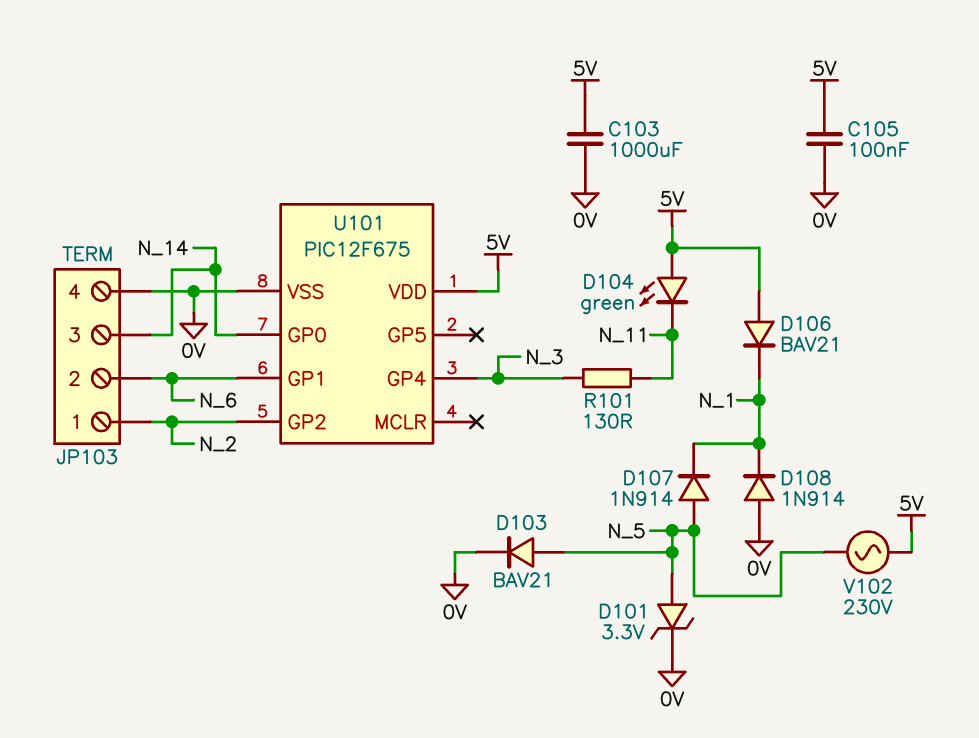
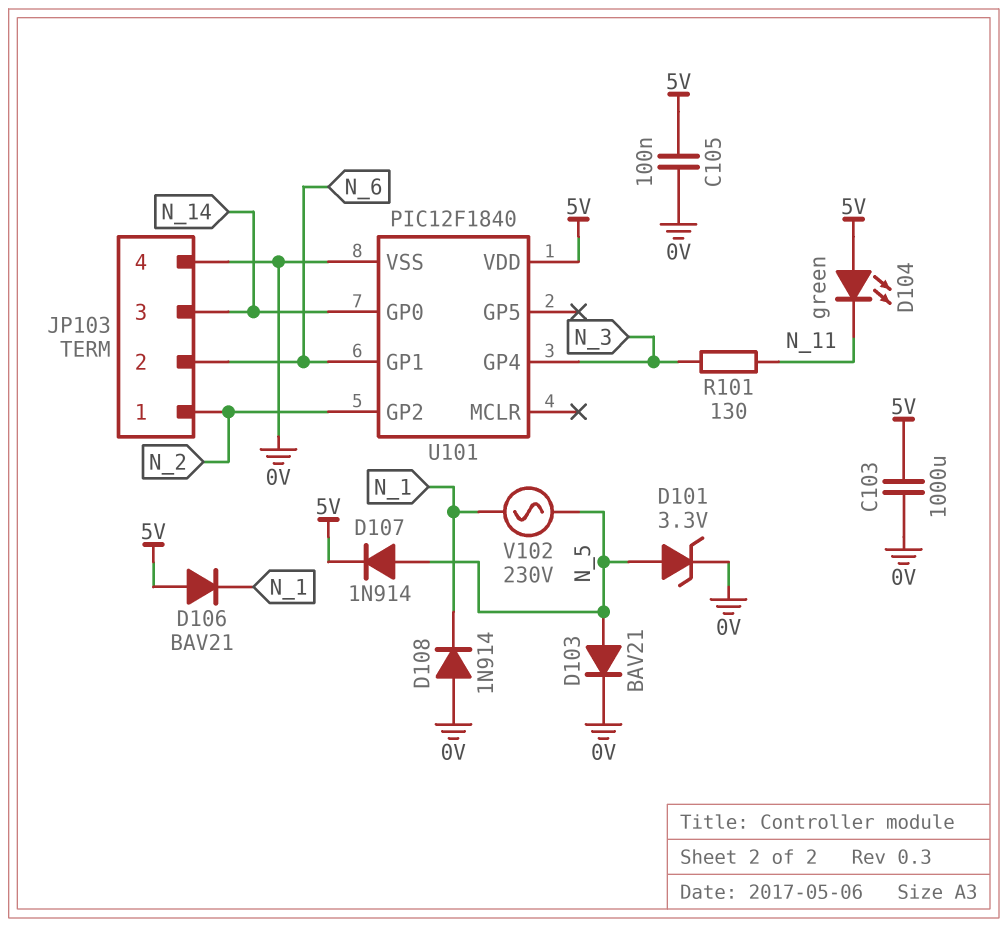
D107: diode 1N914 (A N_5, K N_1) -> diode 1N914 (A N_5, K 5V)
U101: PIC12F675 -> PIC12F1840
V102: AC 230V (5V, N_5) -> AC 230V (N_1, N_5)

